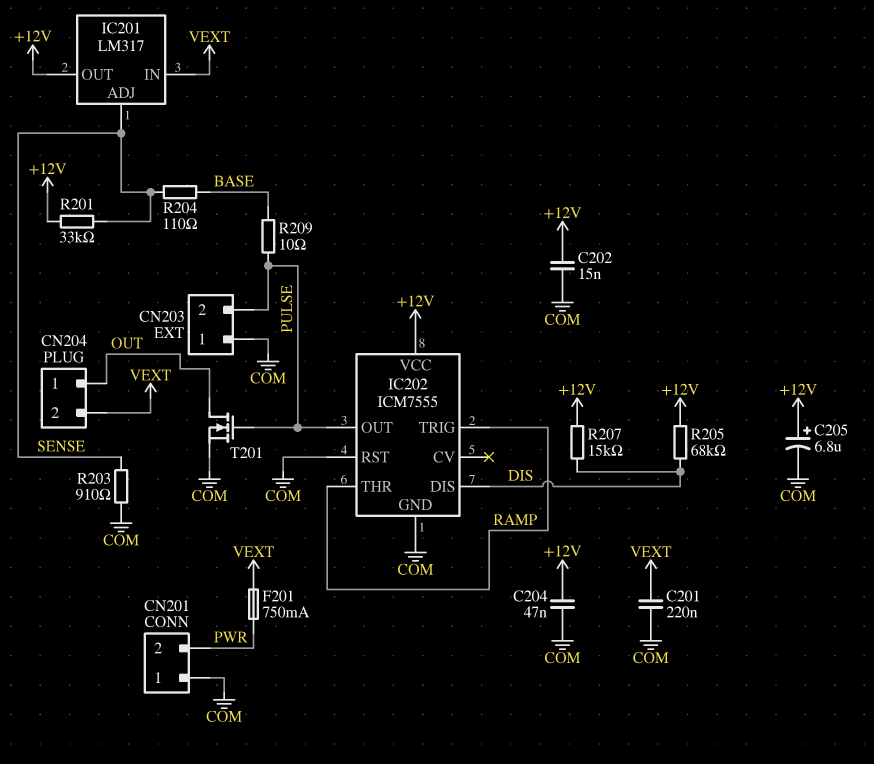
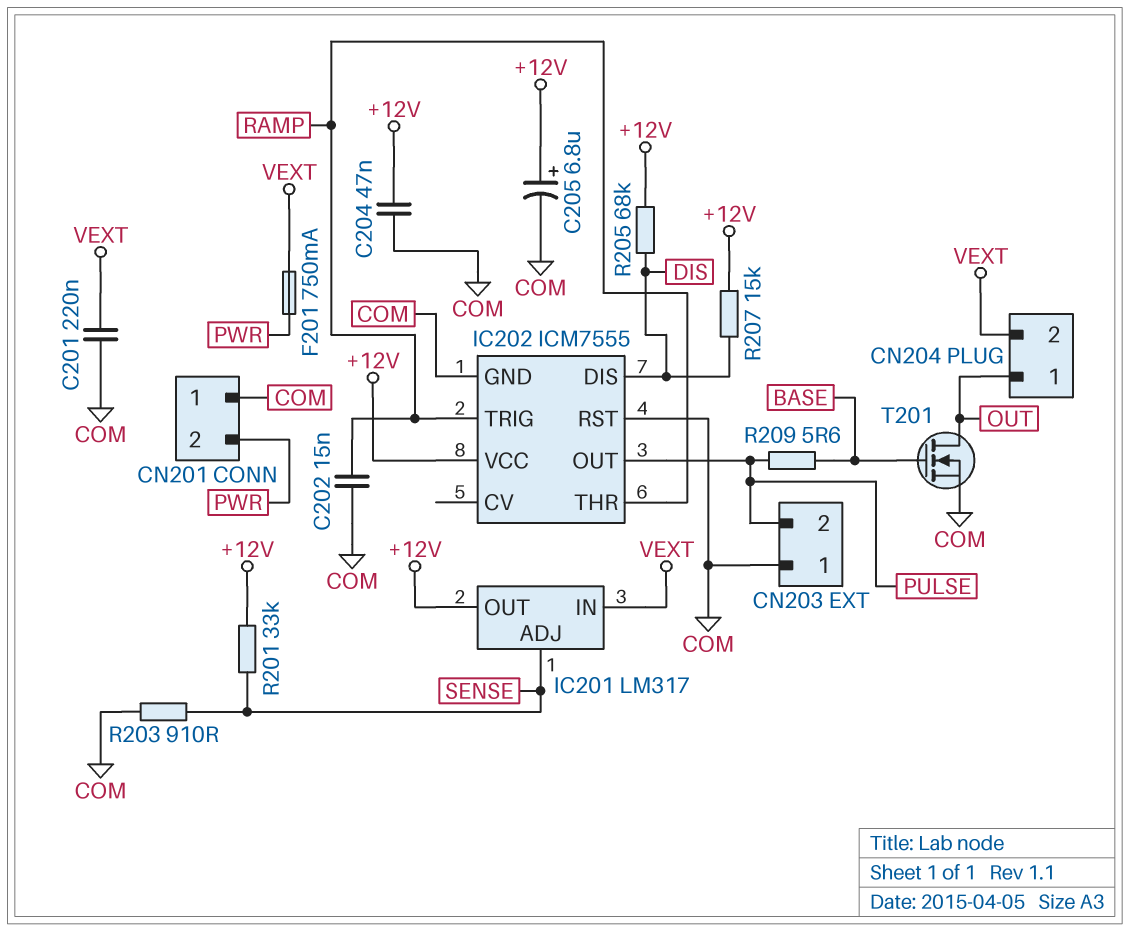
C202: 15nF (+12V, COM) -> 15nF (COM, RAMP)
R204: 110 (BASE, SENSE) -> none
R209: 10 (BASE, PULSE) -> 5.6 (BASE, PULSE)
T201: NMOS (G PULSE, D OUT, S COM) -> NMOS (G BASE, D OUT, S COM)

